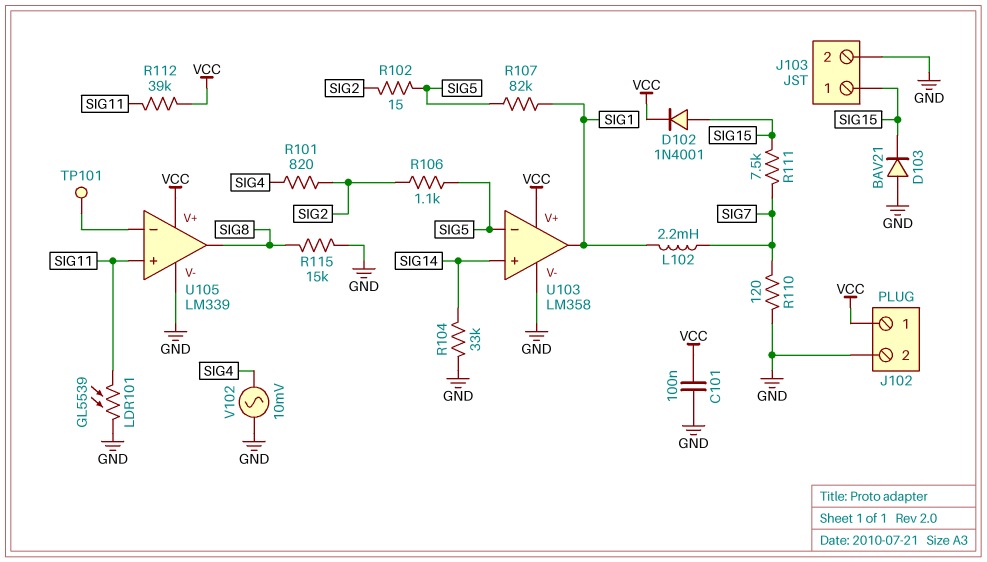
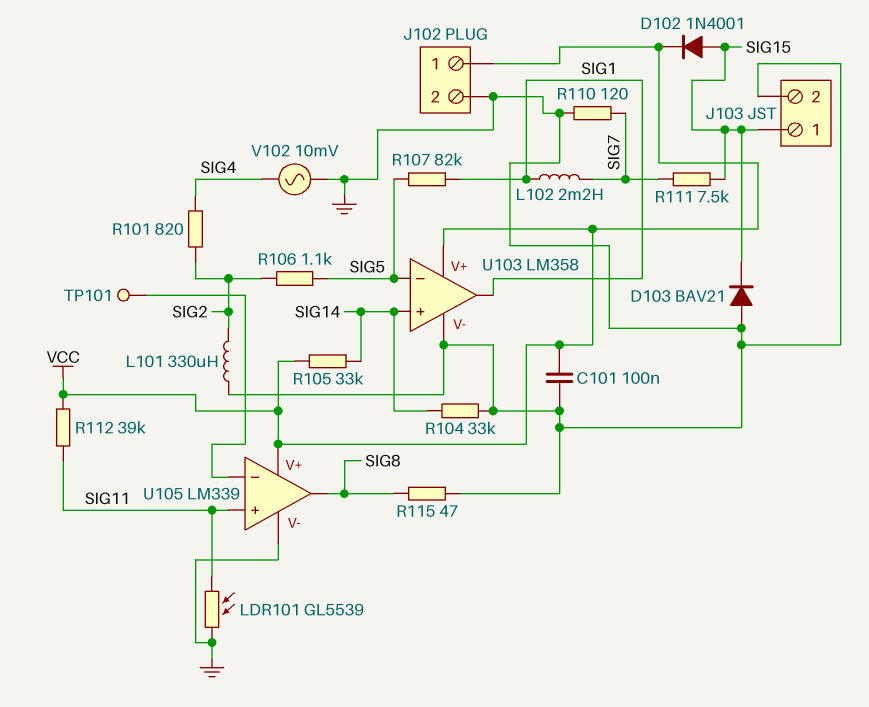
L101: none -> 330uH (GND, SIG2)
R102: 15 (SIG2, SIG5) -> none
R105: none -> 33k (SIG14, VCC)
R115: 15k (GND, SIG8) -> 47 (GND, SIG8)

